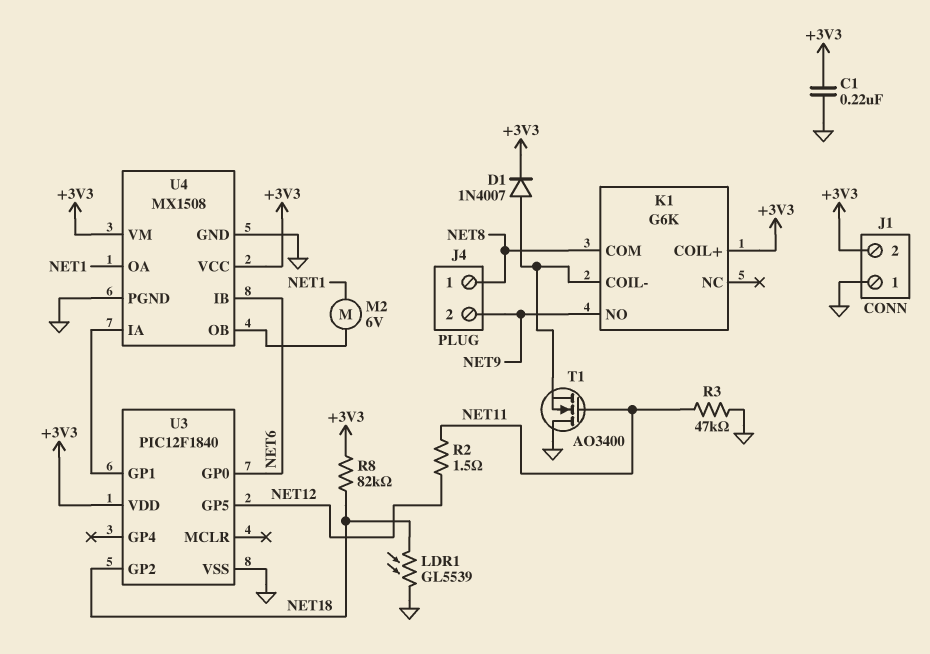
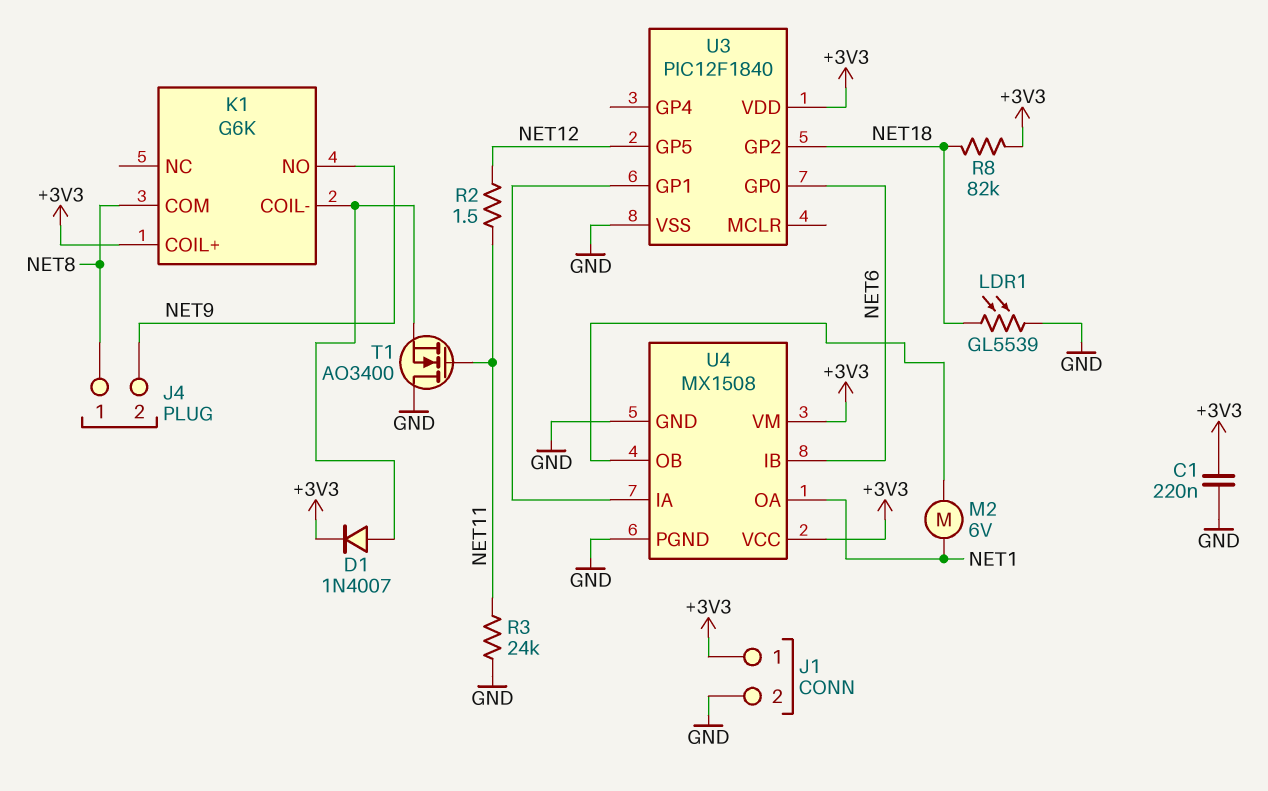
J1 pin 1: GND -> +3V3
J1 pin 2: +3V3 -> GND
R3: 47k (GND, NET11) -> 24k (GND, NET11)

